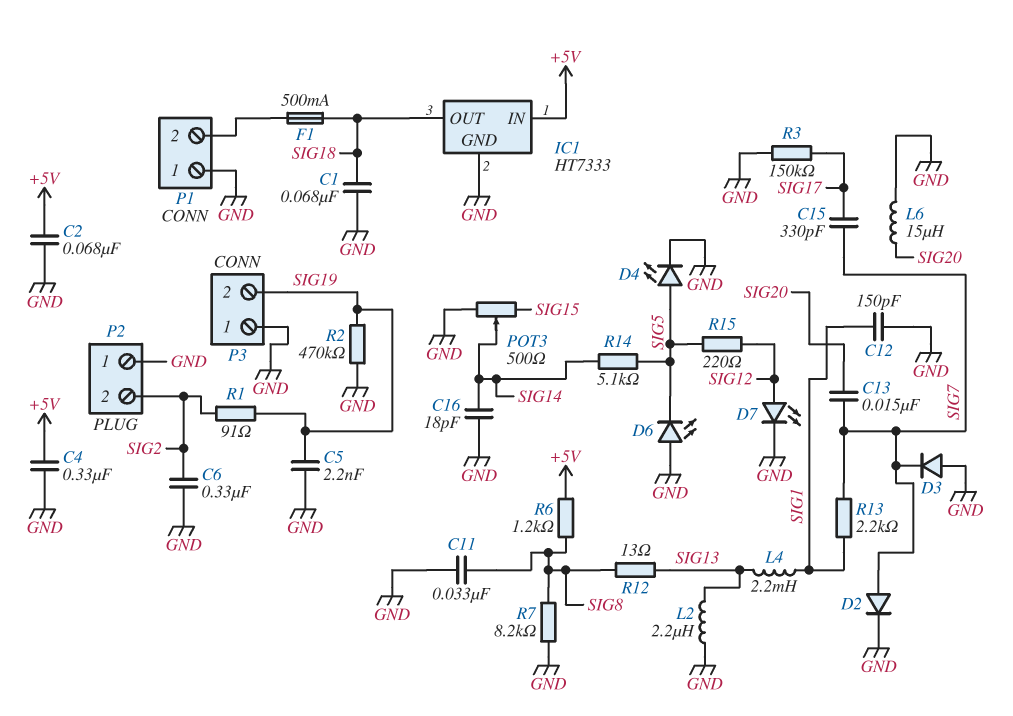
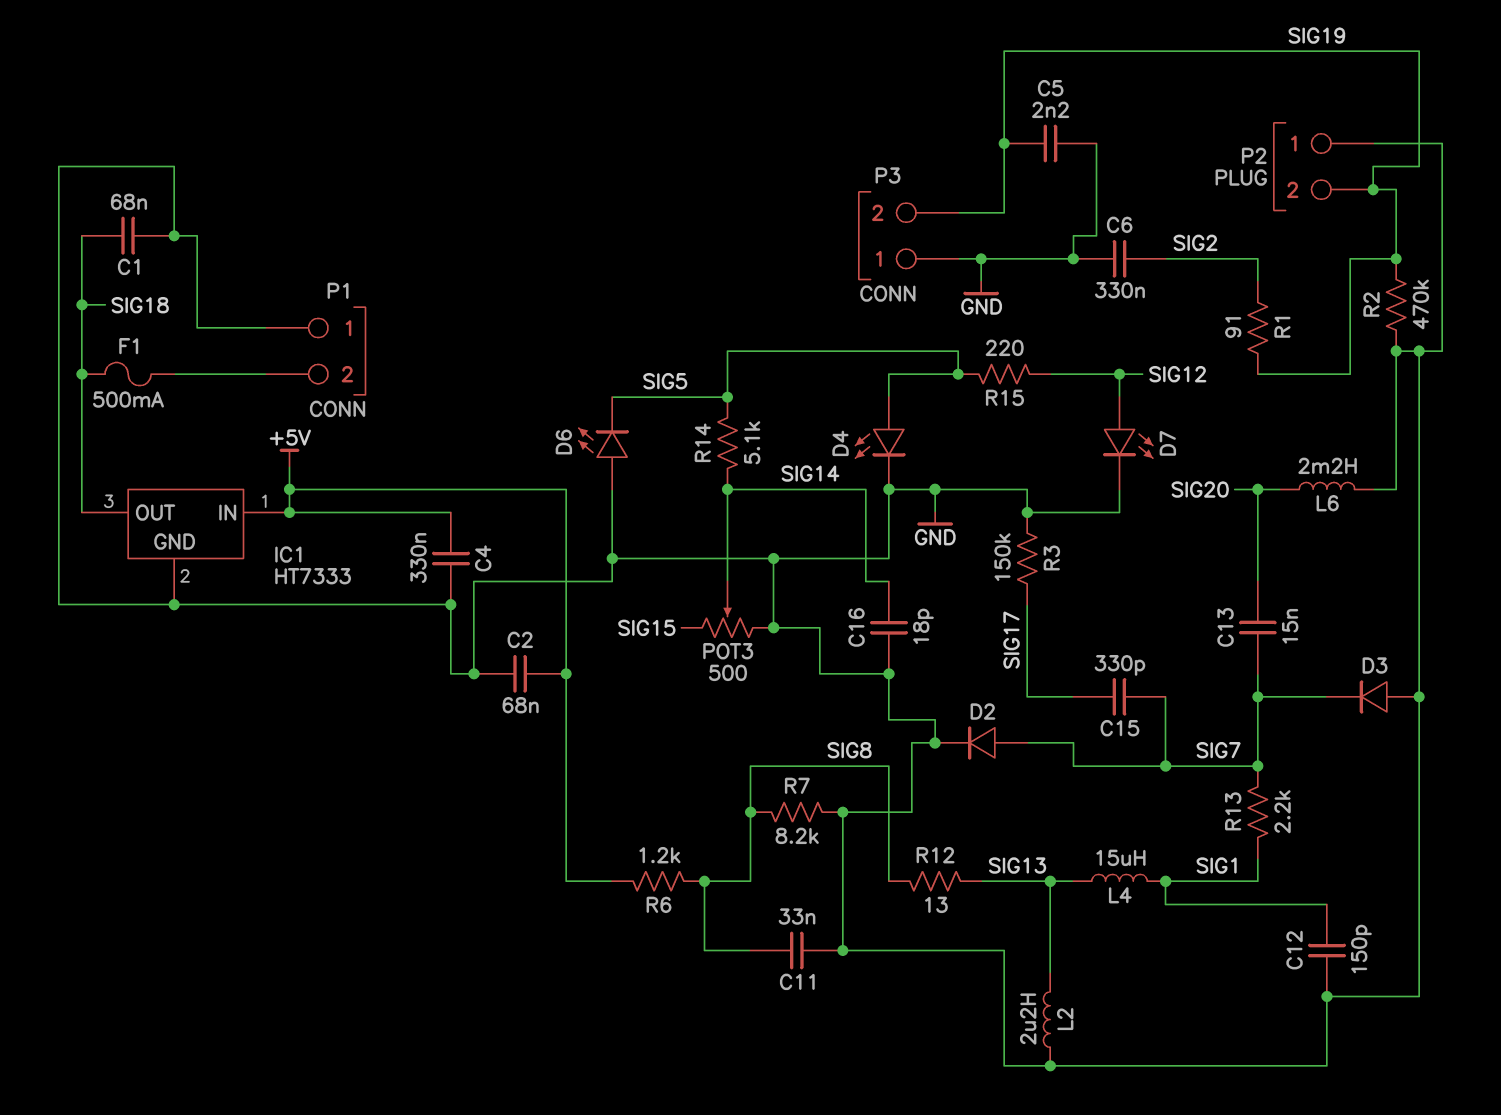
L4: 2.2mH (SIG1, SIG13) -> 15uH (SIG1, SIG13)
L6: 15uH (GND, SIG20) -> 2.2mH (GND, SIG20)
P2 pin 2: SIG2 -> SIG19

